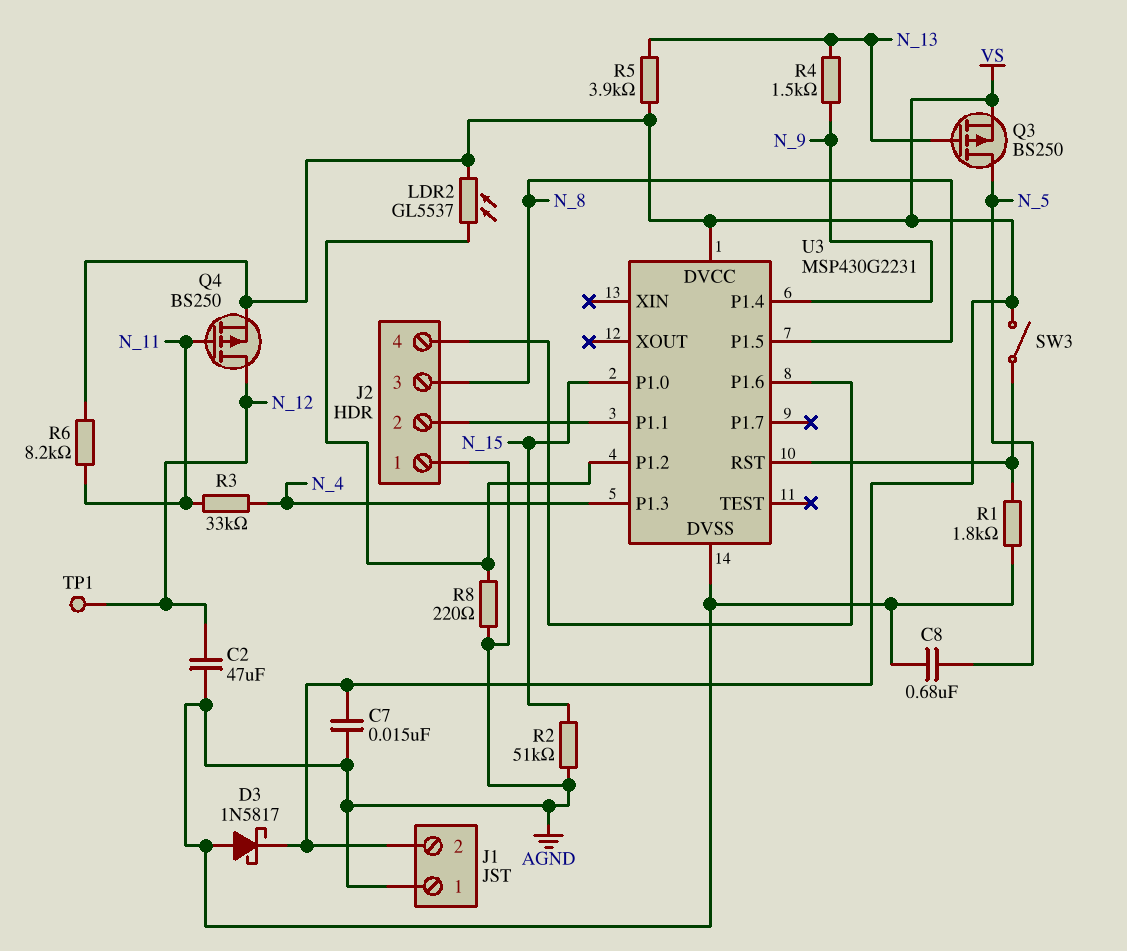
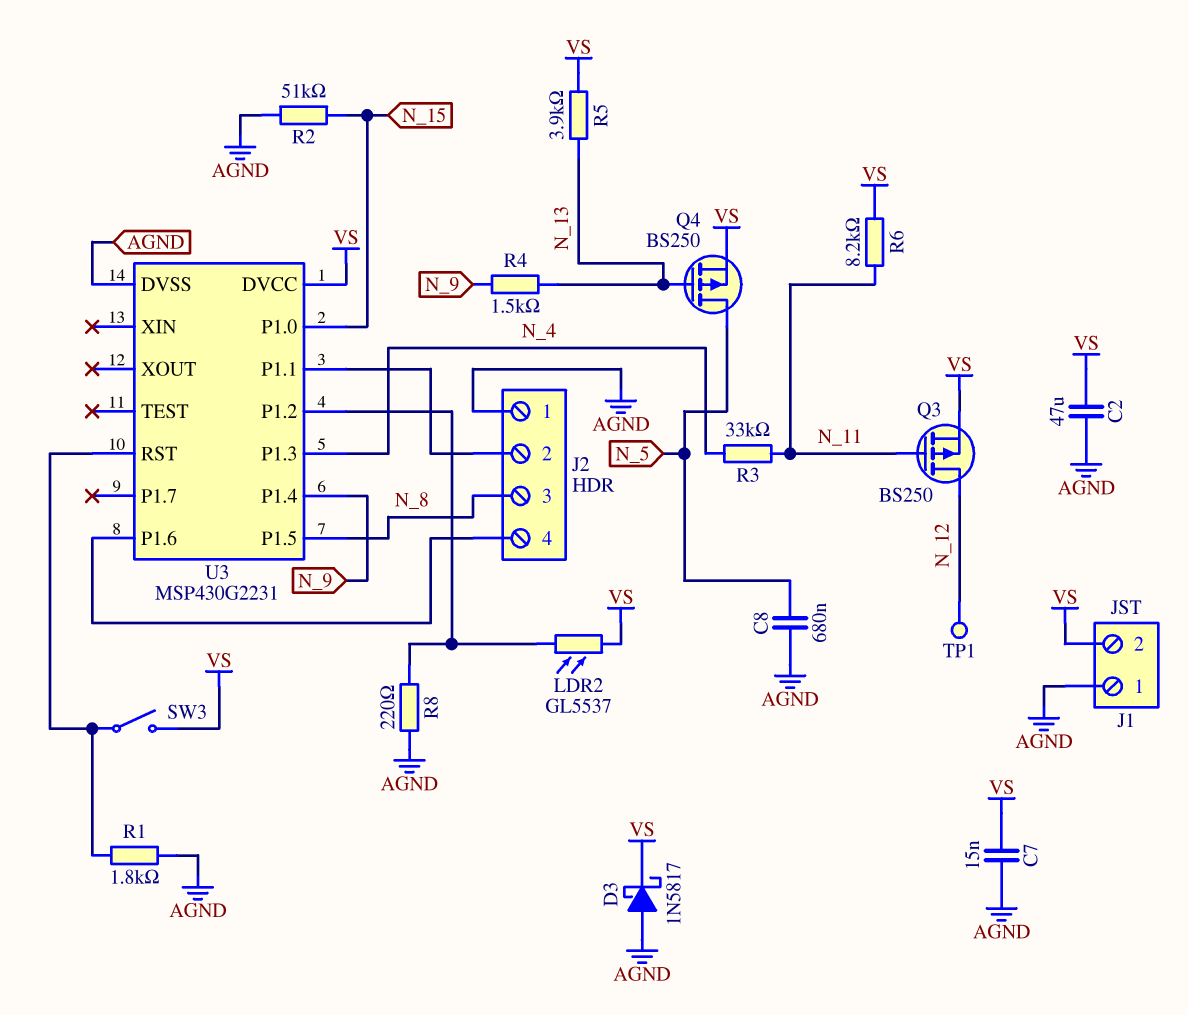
C2: 47uF (AGND, N_12) -> 47uF (AGND, VS)
Q3: PMOS BS250 (G N_13, D N_5, S VS) -> PMOS BS250 (G N_11, D N_12, S VS)
Q4: PMOS BS250 (G N_11, D N_12, S VS) -> PMOS BS250 (G N_13, D N_5, S VS)

